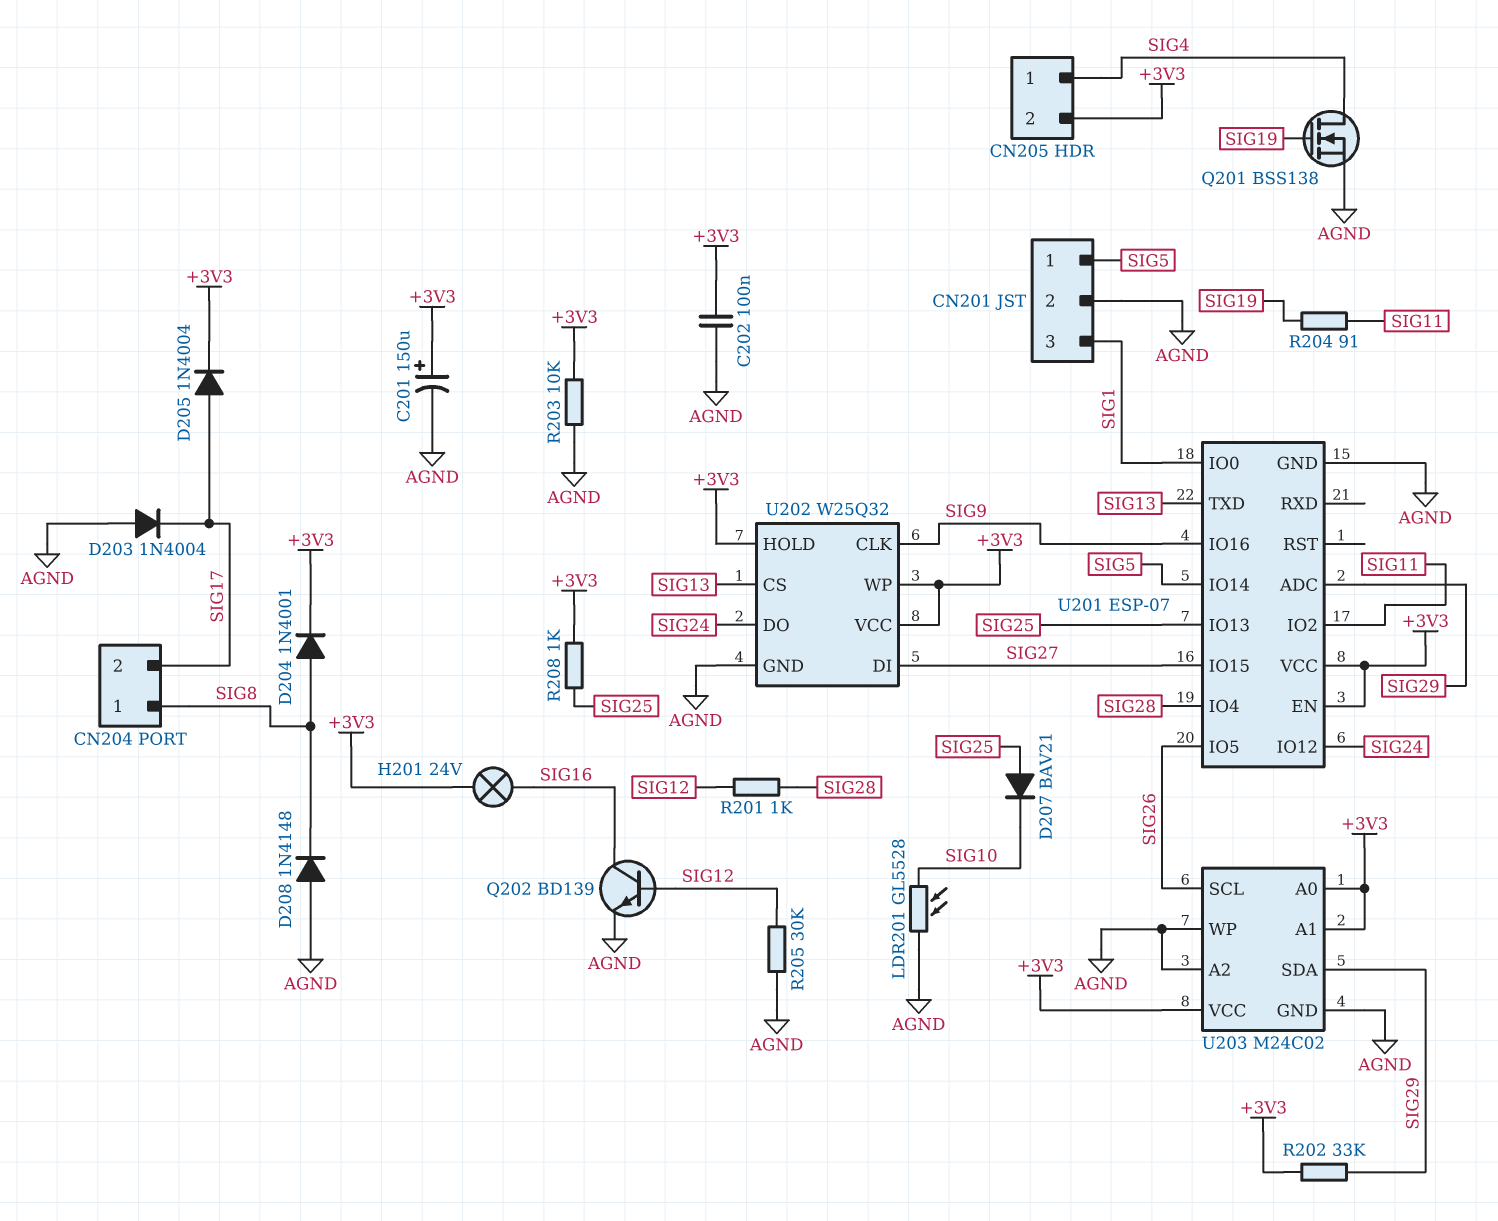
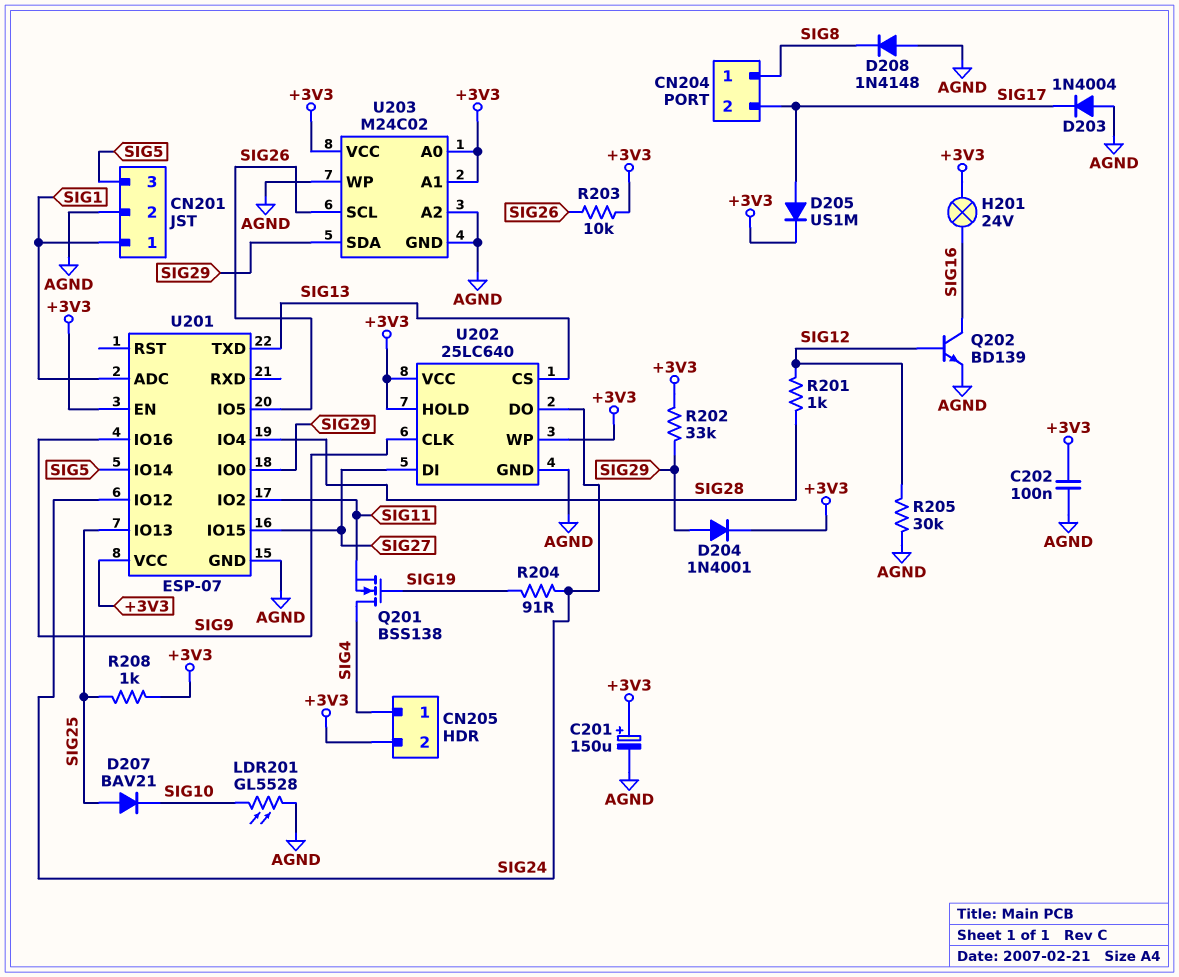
CN201 pin 1: SIG5 -> SIG1
CN201 pin 3: SIG1 -> SIG5
D204: diode 1N4001 (A SIG8, K +3V3) -> diode 1N4001 (A SIG29, K +3V3)
D205: diode 1N4004 (A SIG17, K +3V3) -> diode US1M (A SIG17, K +3V3)
Q201: NMOS BSS138 (G SIG19, D SIG4, S AGND) -> NMOS BSS138 (G SIG19, D SIG4, S SIG11)
R203: 10k (+3V3, AGND) -> 10k (+3V3, SIG26)
R204: 91 (SIG11, SIG19) -> 91 (SIG19, SIG24)
U201 pin ADC: SIG29 -> SIG1
U201 pin IO0: SIG1 -> SIG29
U202: W25Q32 -> 25LC640

